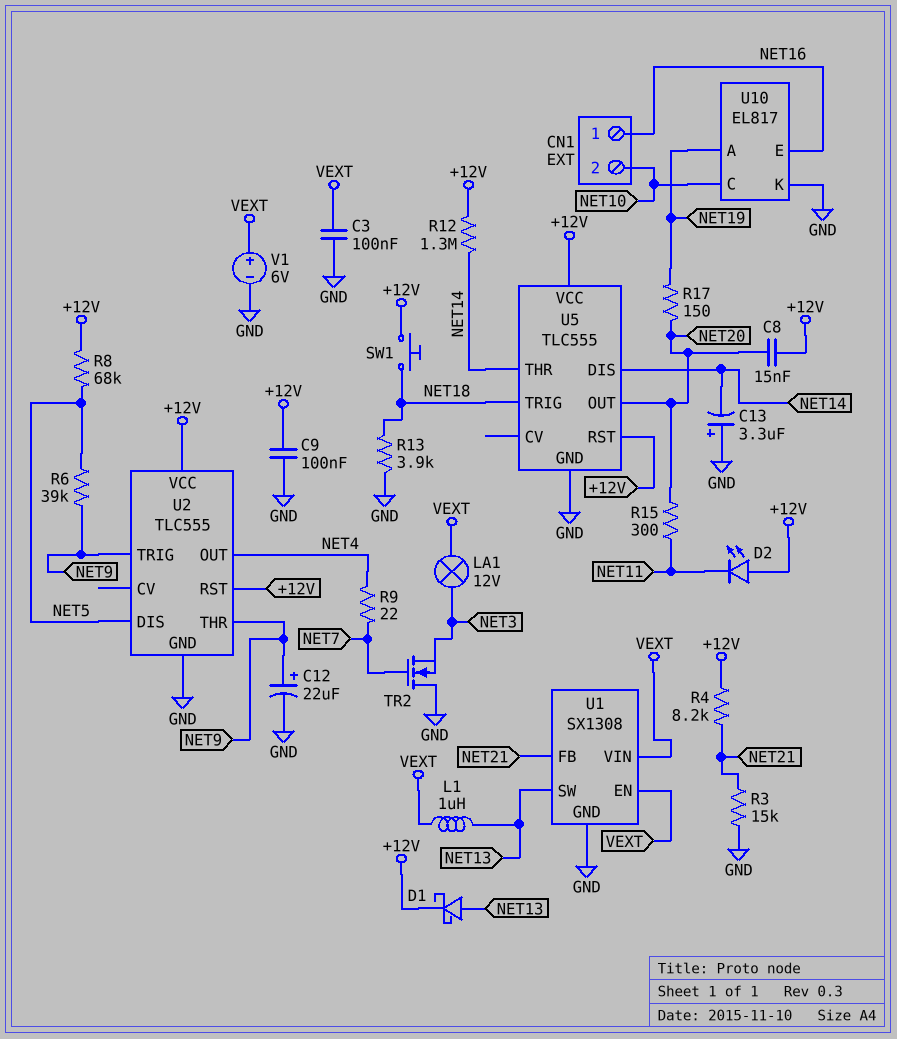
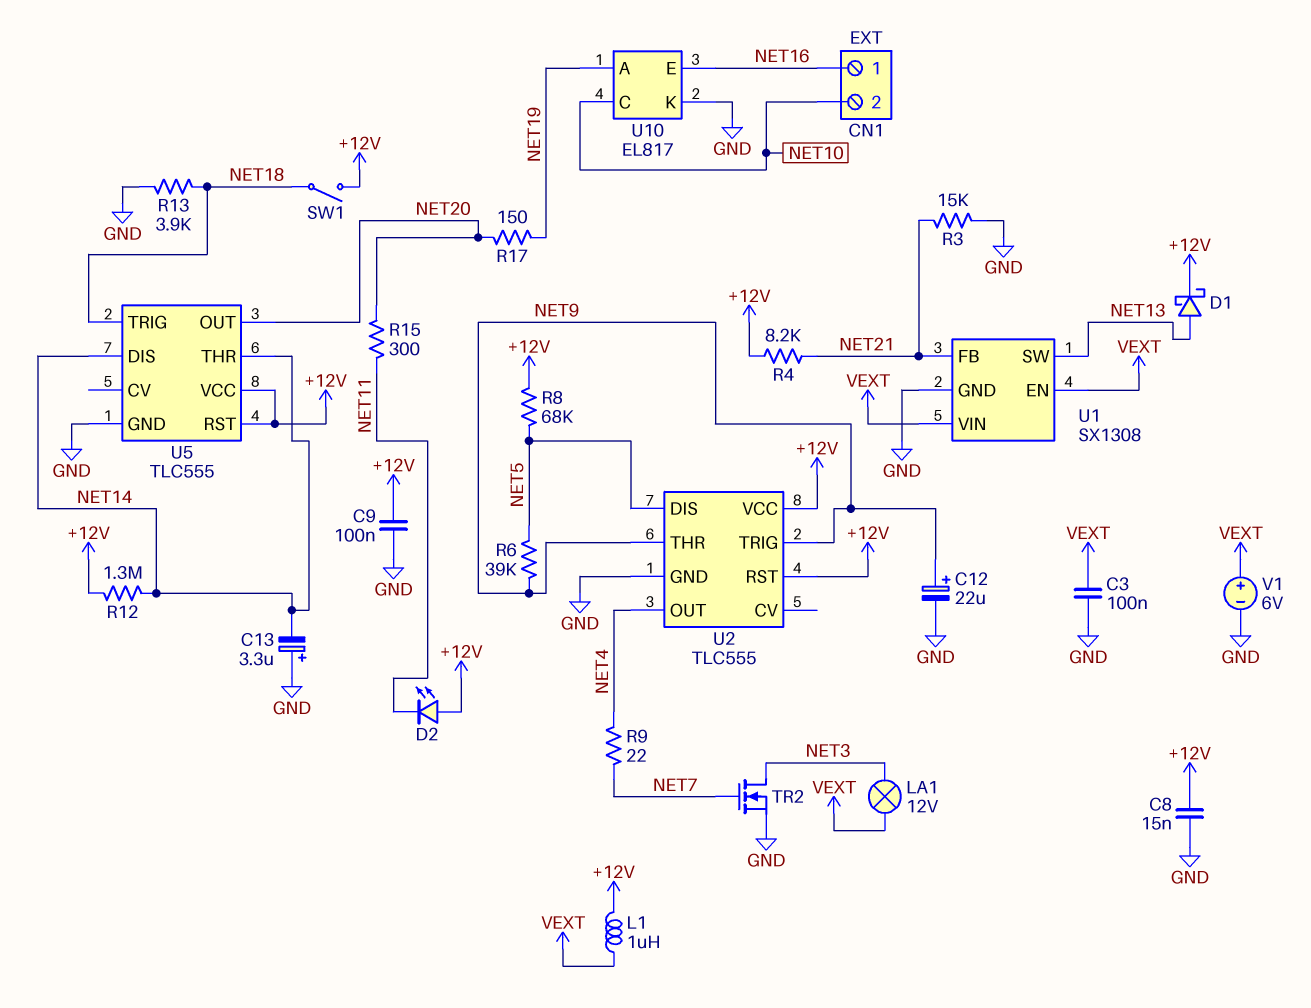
C8: 15nF (+12V, NET20) -> 15nF (+12V, GND)
L1: 1uH (NET13, VEXT) -> 1uH (+12V, VEXT)
SW1: button (+12V, NET18) -> switch (+12V, NET18)
TR2: NMOS (G NET7, D GND, S NET3) -> NMOS (G NET7, D NET3, S GND)

